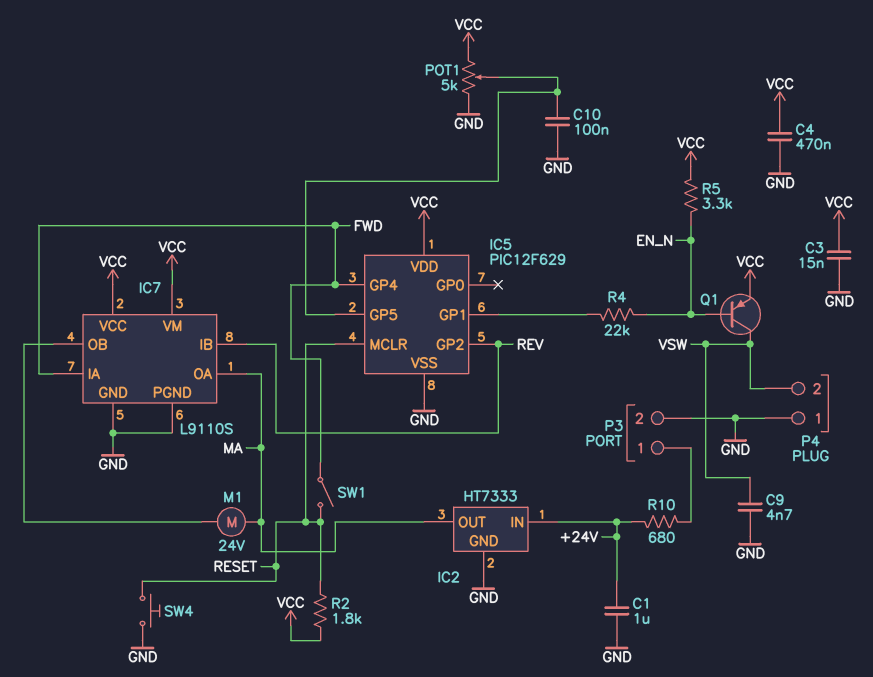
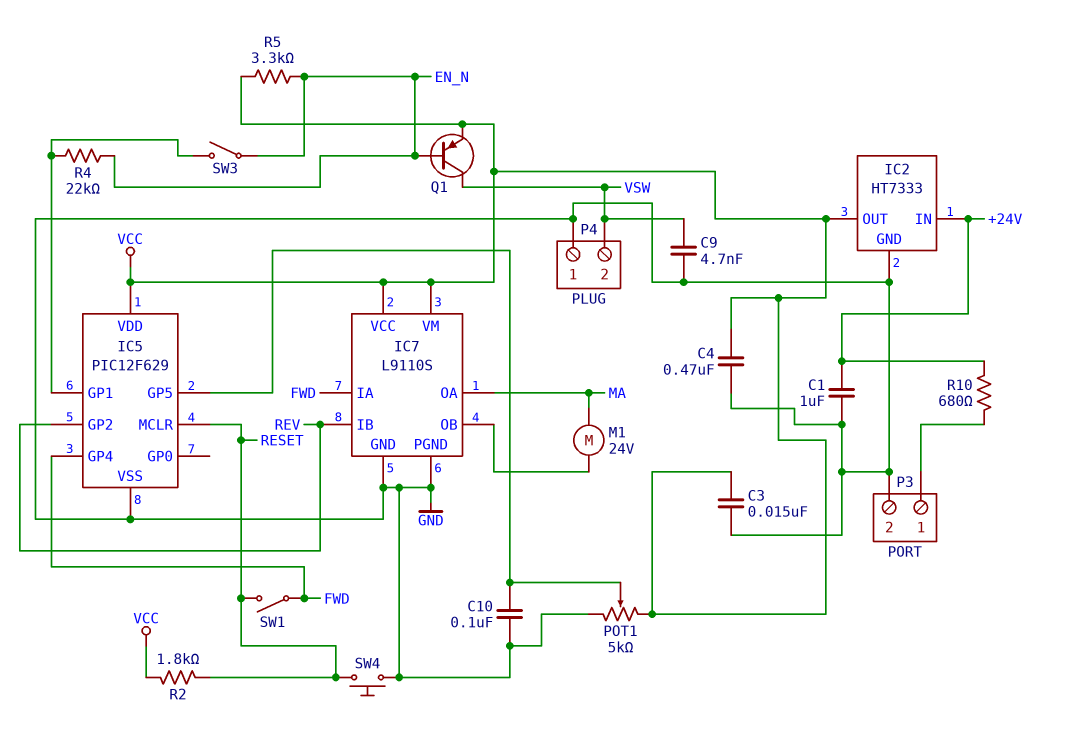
IC2 pin OUT: MA -> VCC
SW3: none -> switch (EN_N, IC5/GP1)

